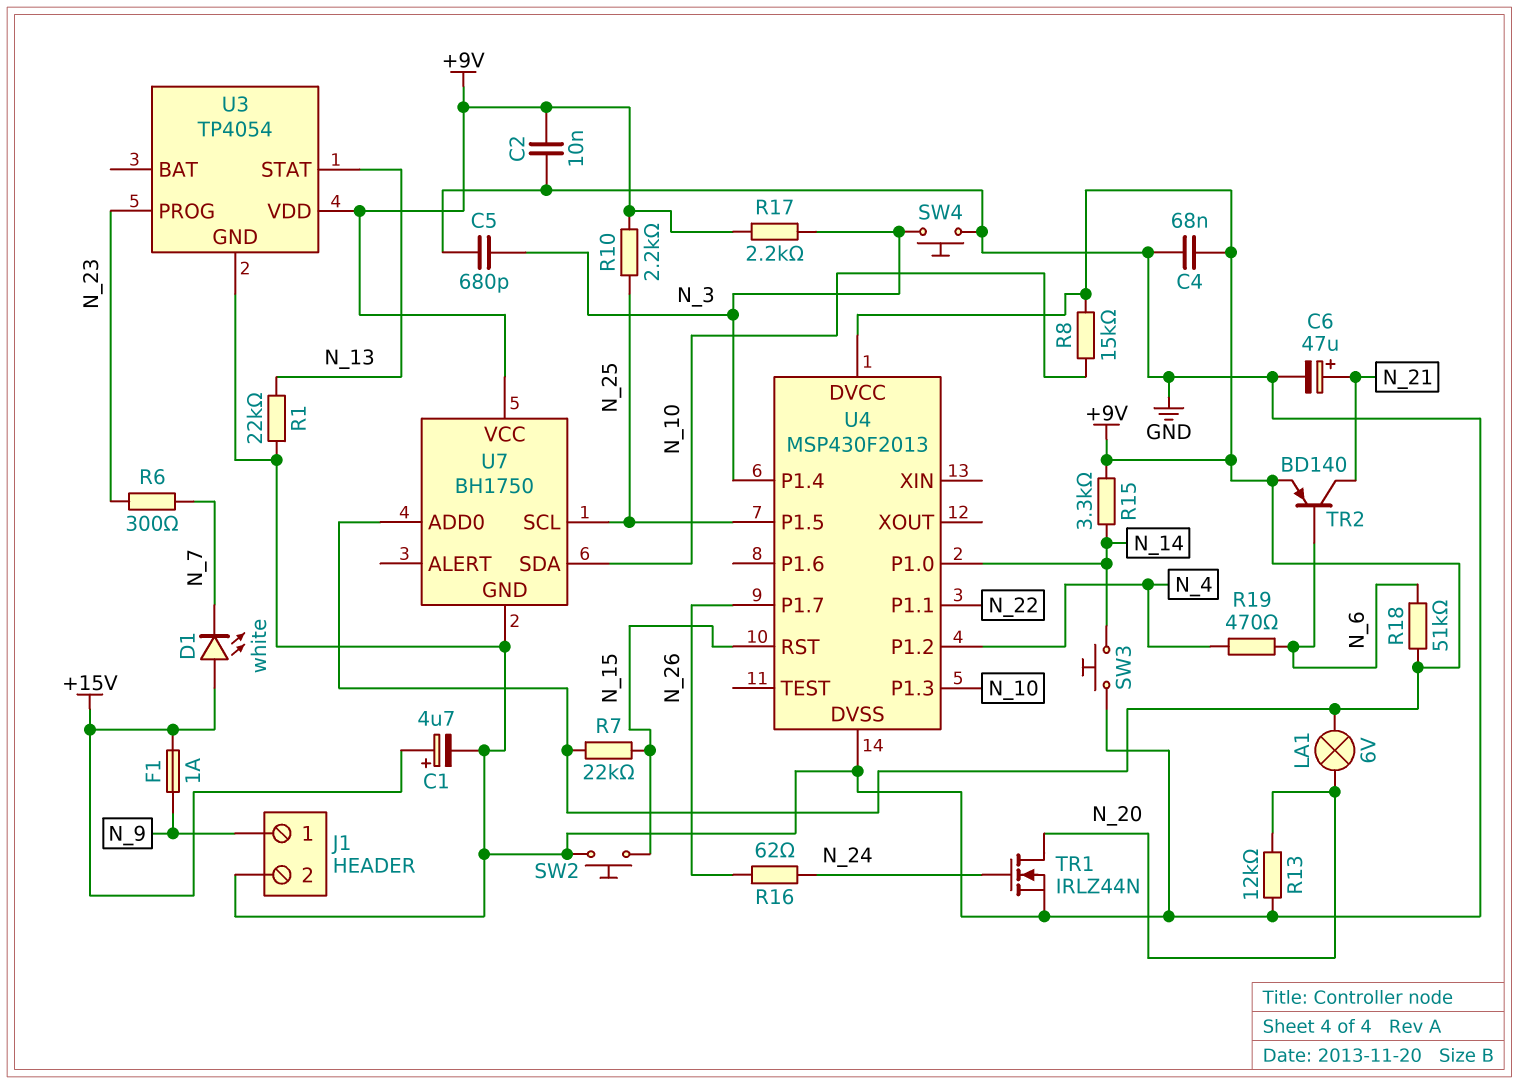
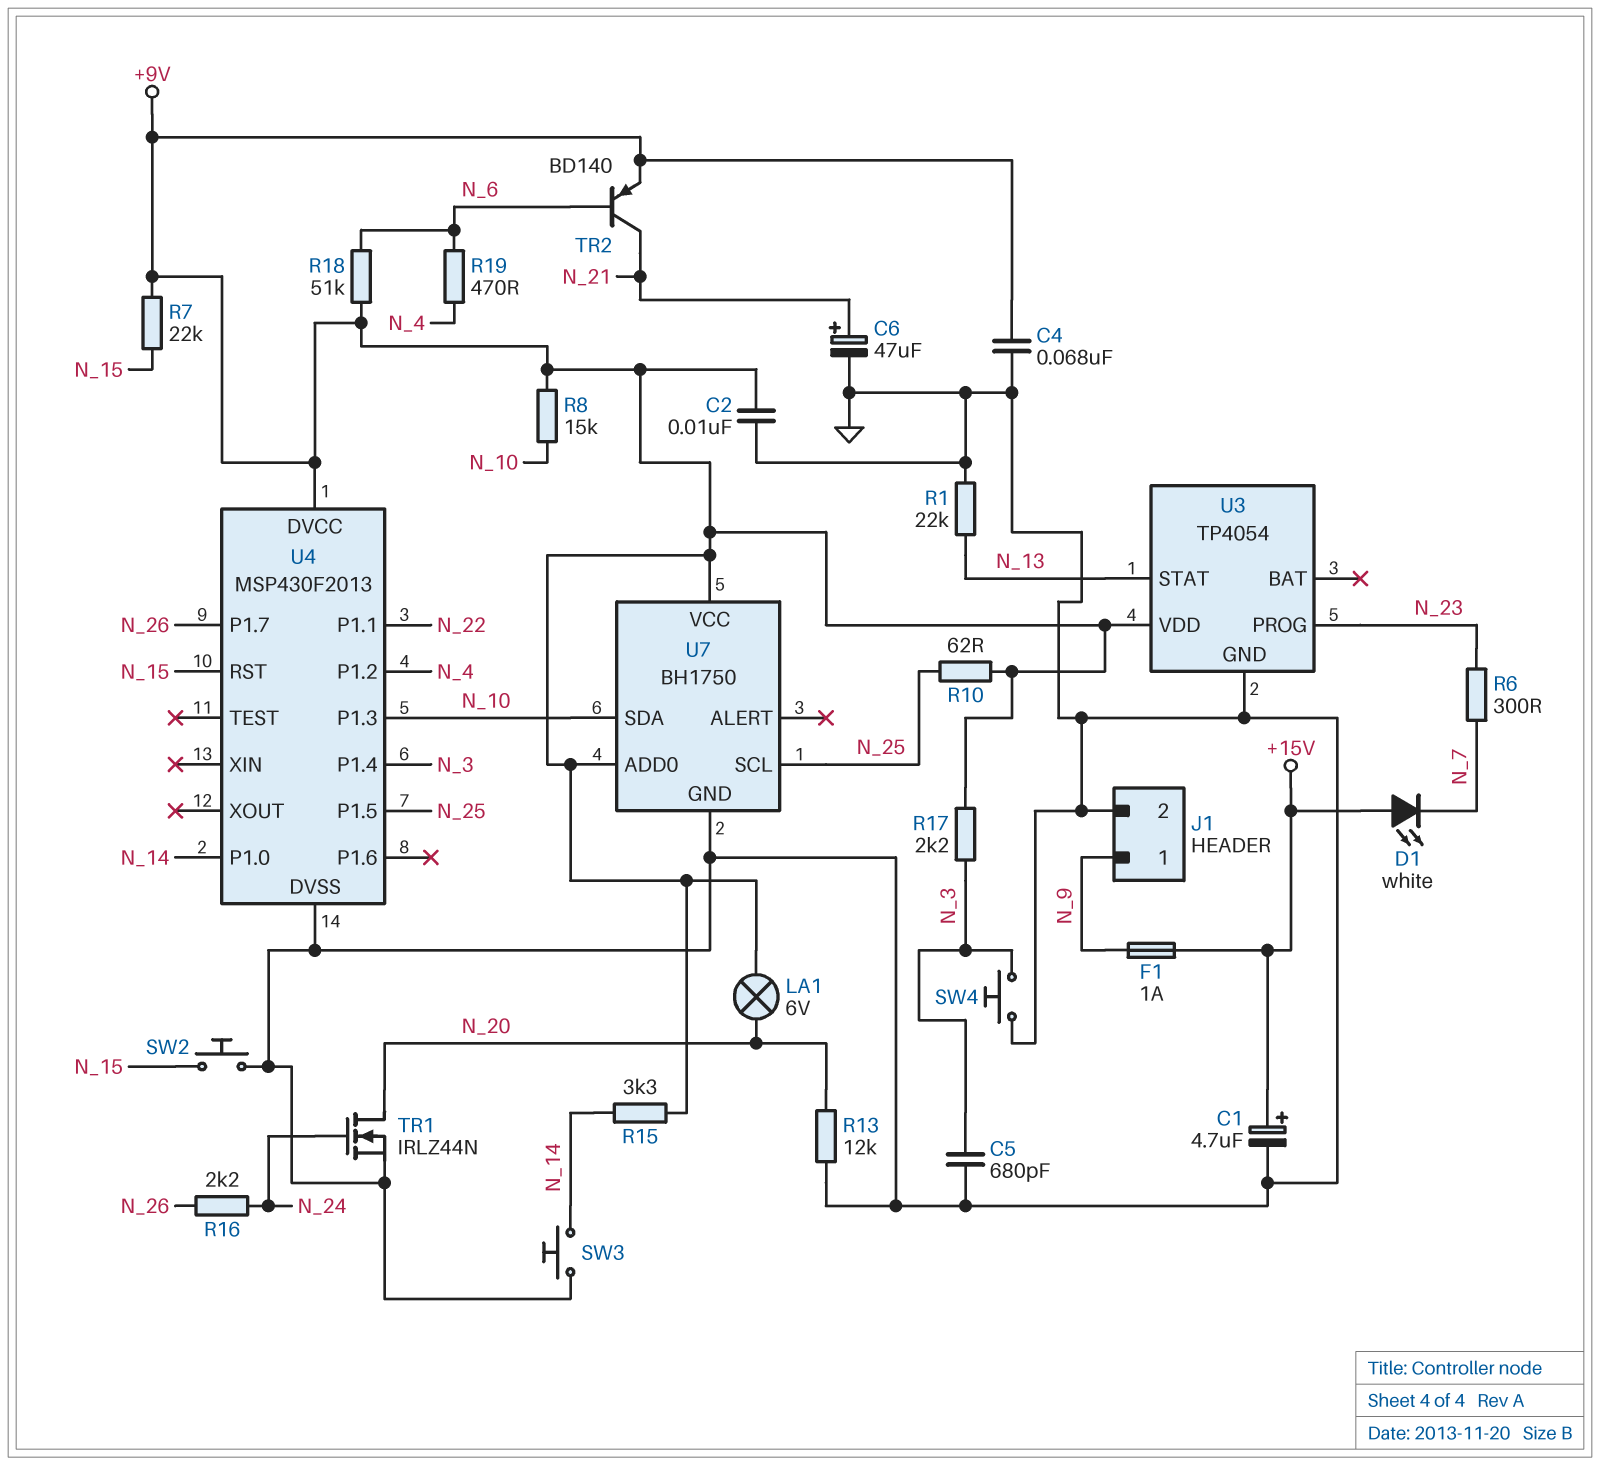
R10: 2.2k (+9V, N_25) -> 62 (+9V, N_25)
R16: 62 (N_24, N_26) -> 2.2k (N_24, N_26)

